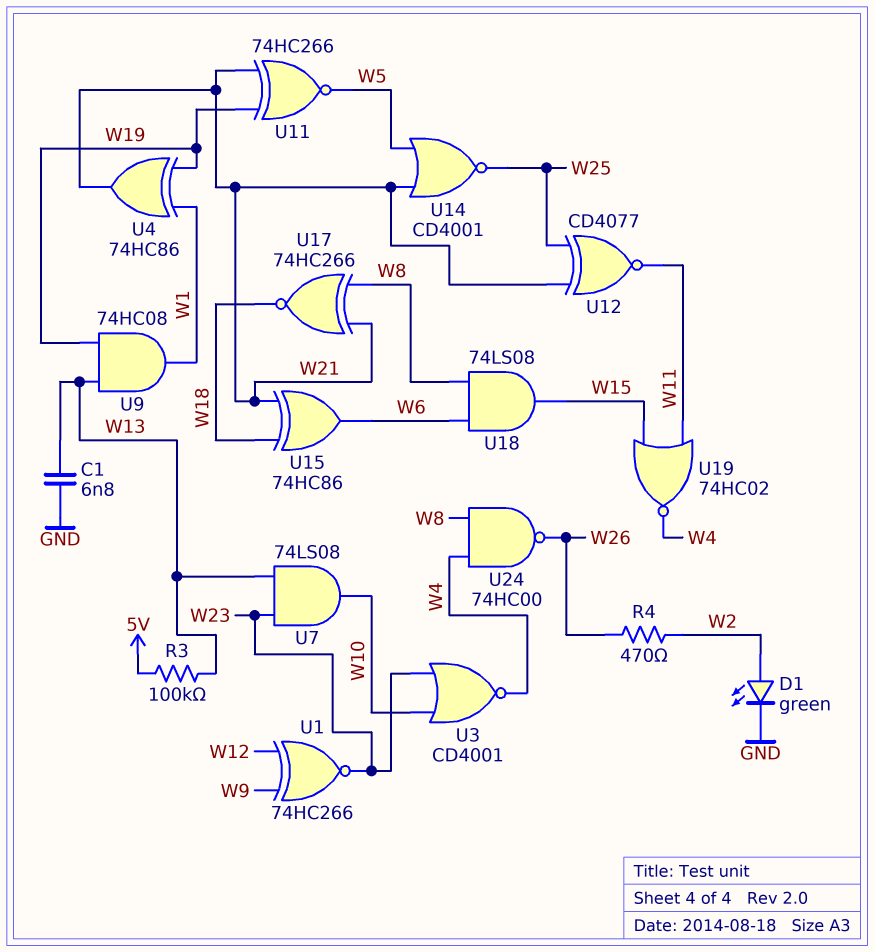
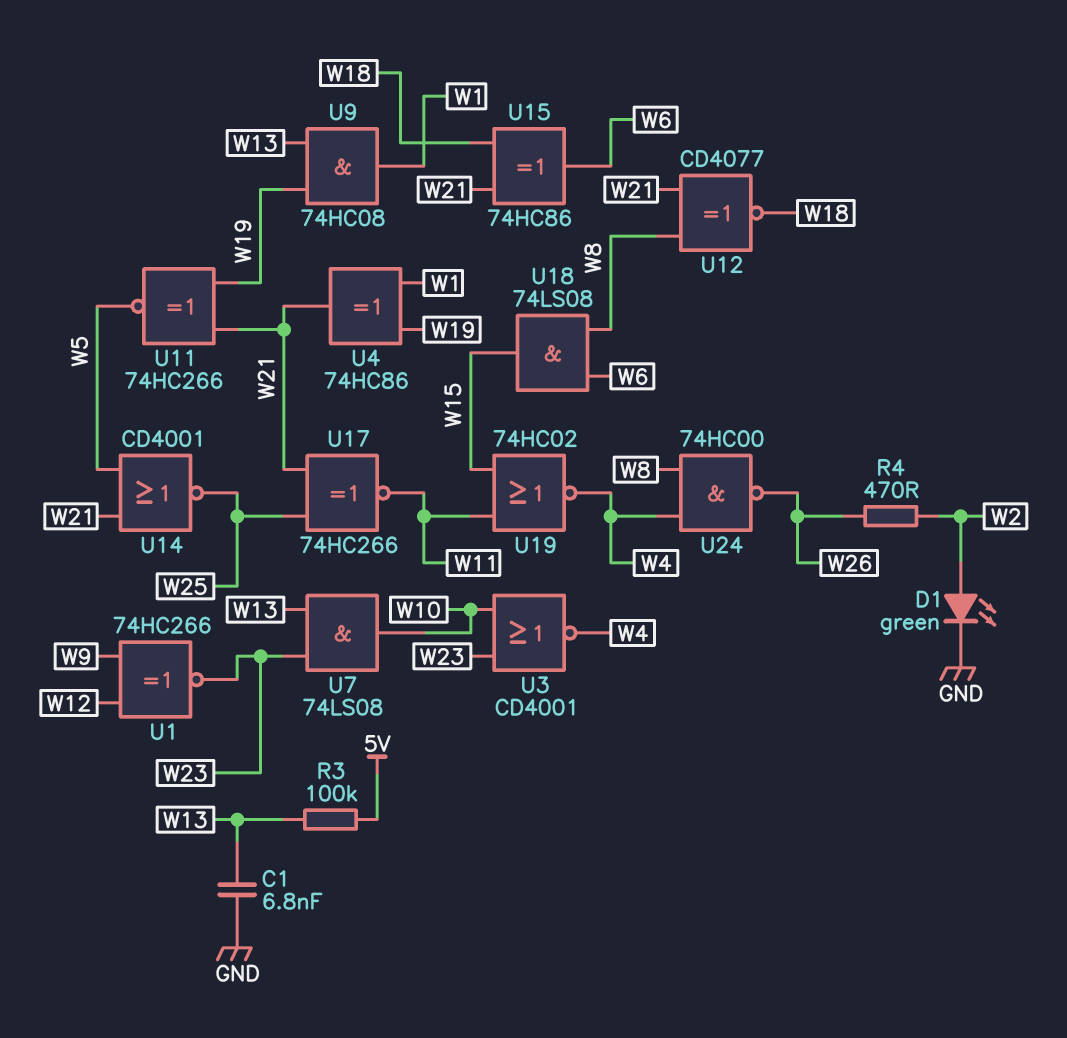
U12: XNOR CD4077 (in W21, in W25, out W11) -> XNOR CD4077 (in W8, in W21, out W18)
U17: XNOR 74HC266 (in W8, in W21, out W18) -> XNOR 74HC266 (in W21, in W25, out W11)

